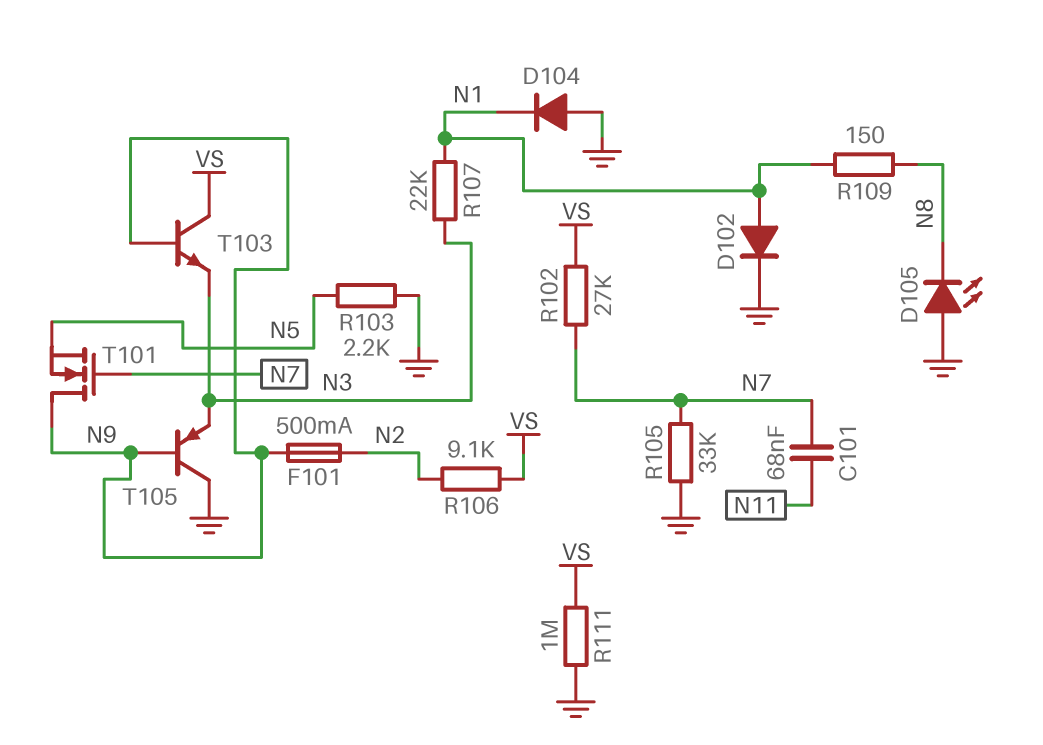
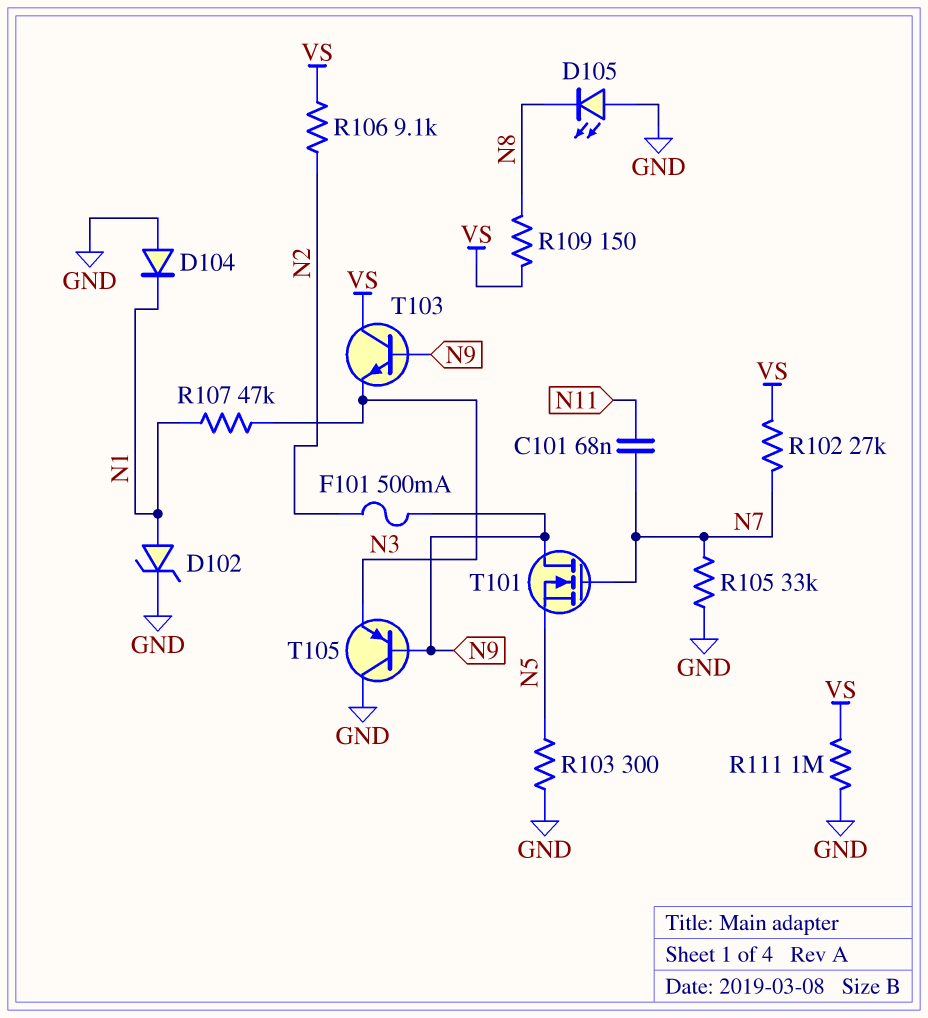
D102: diode (A N1, K GND) -> zener (A N1, K GND)
R103: 2.2k (GND, N5) -> 300 (GND, N5)
R107: 22k (N1, N3) -> 47k (N1, N3)
R109: 150 (N1, N8) -> 150 (N8, VS)

